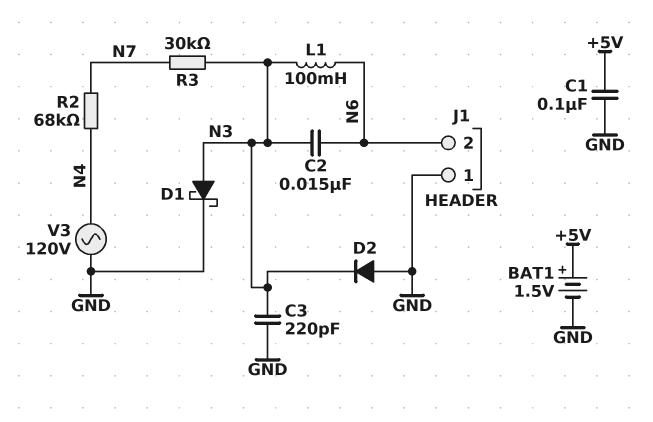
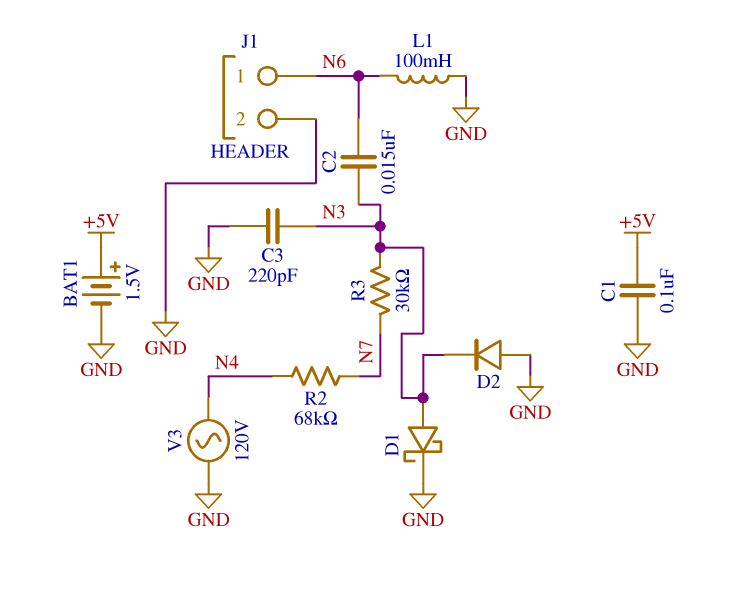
J1 pin 1: GND -> N6
J1 pin 2: N6 -> GND
L1: 100mH (N3, N6) -> 100mH (GND, N6)

